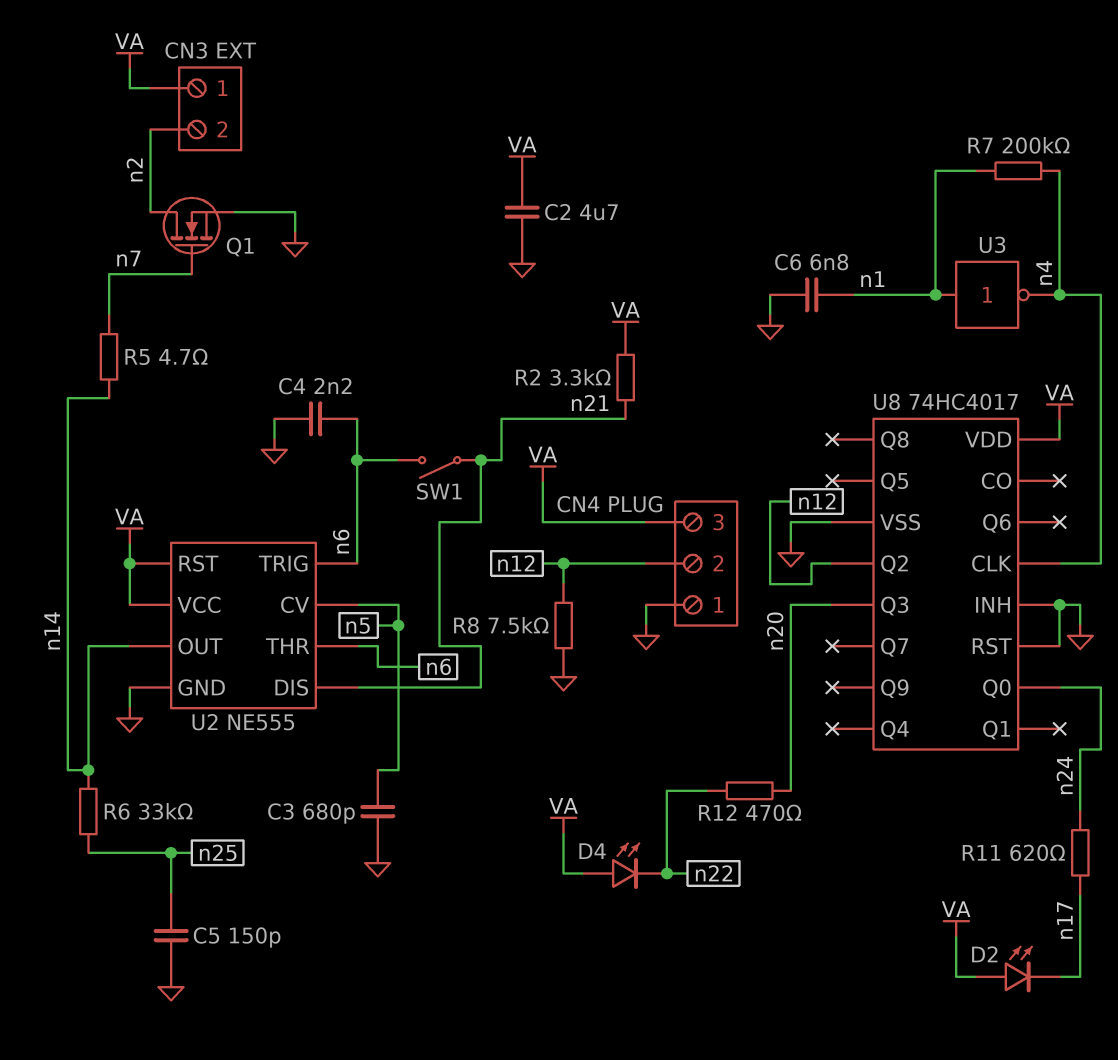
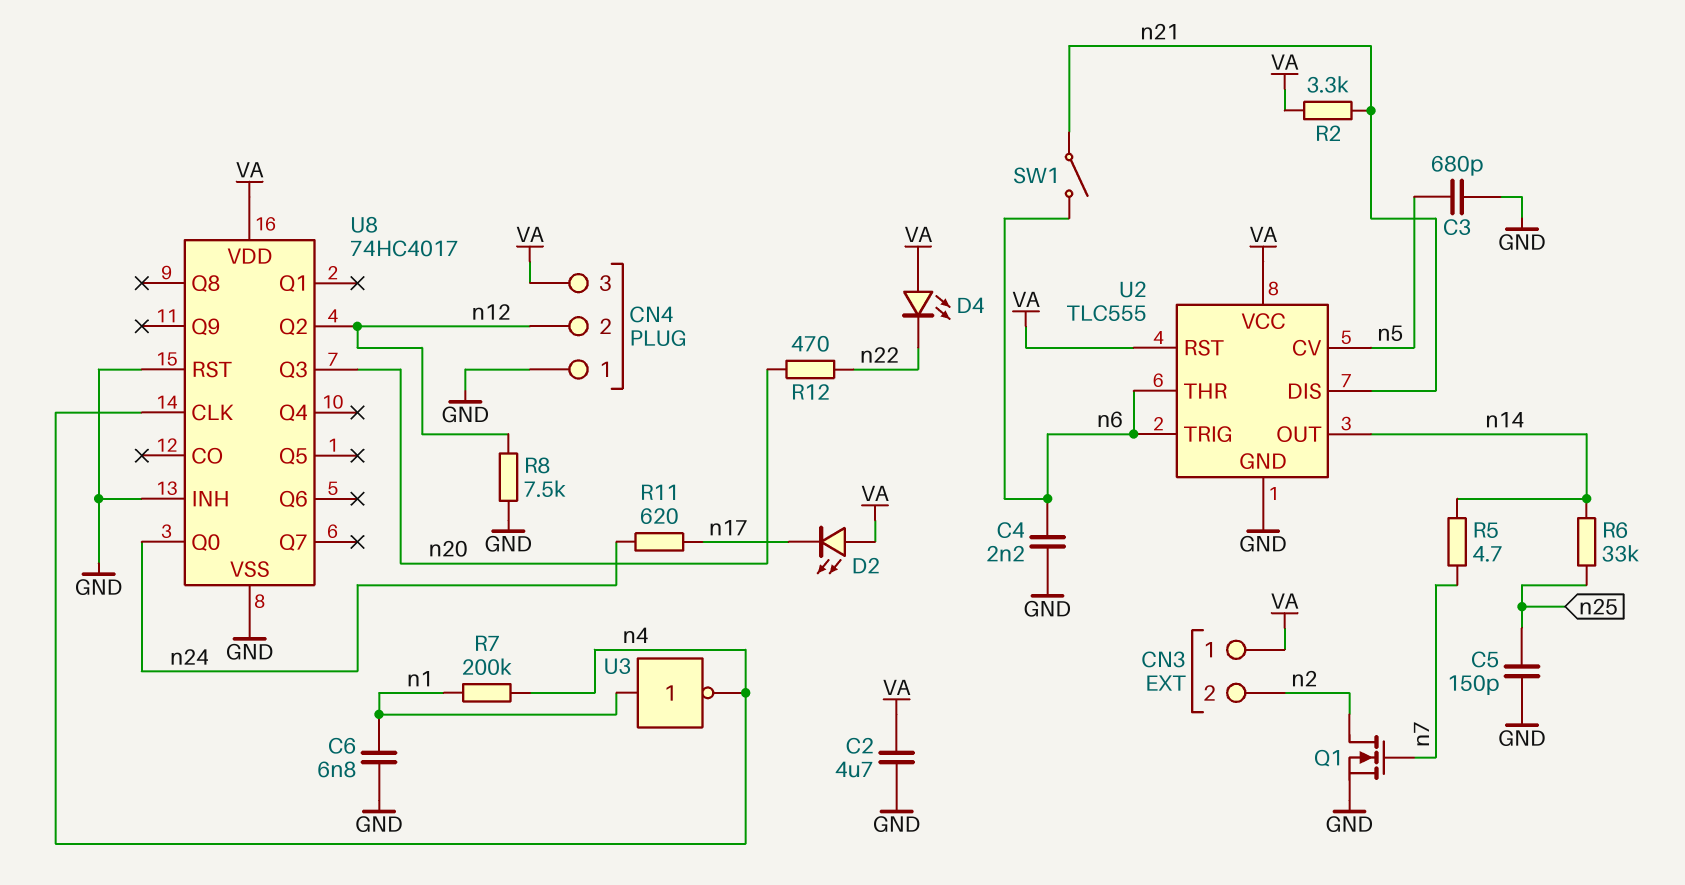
U2: NE555 -> TLC555

